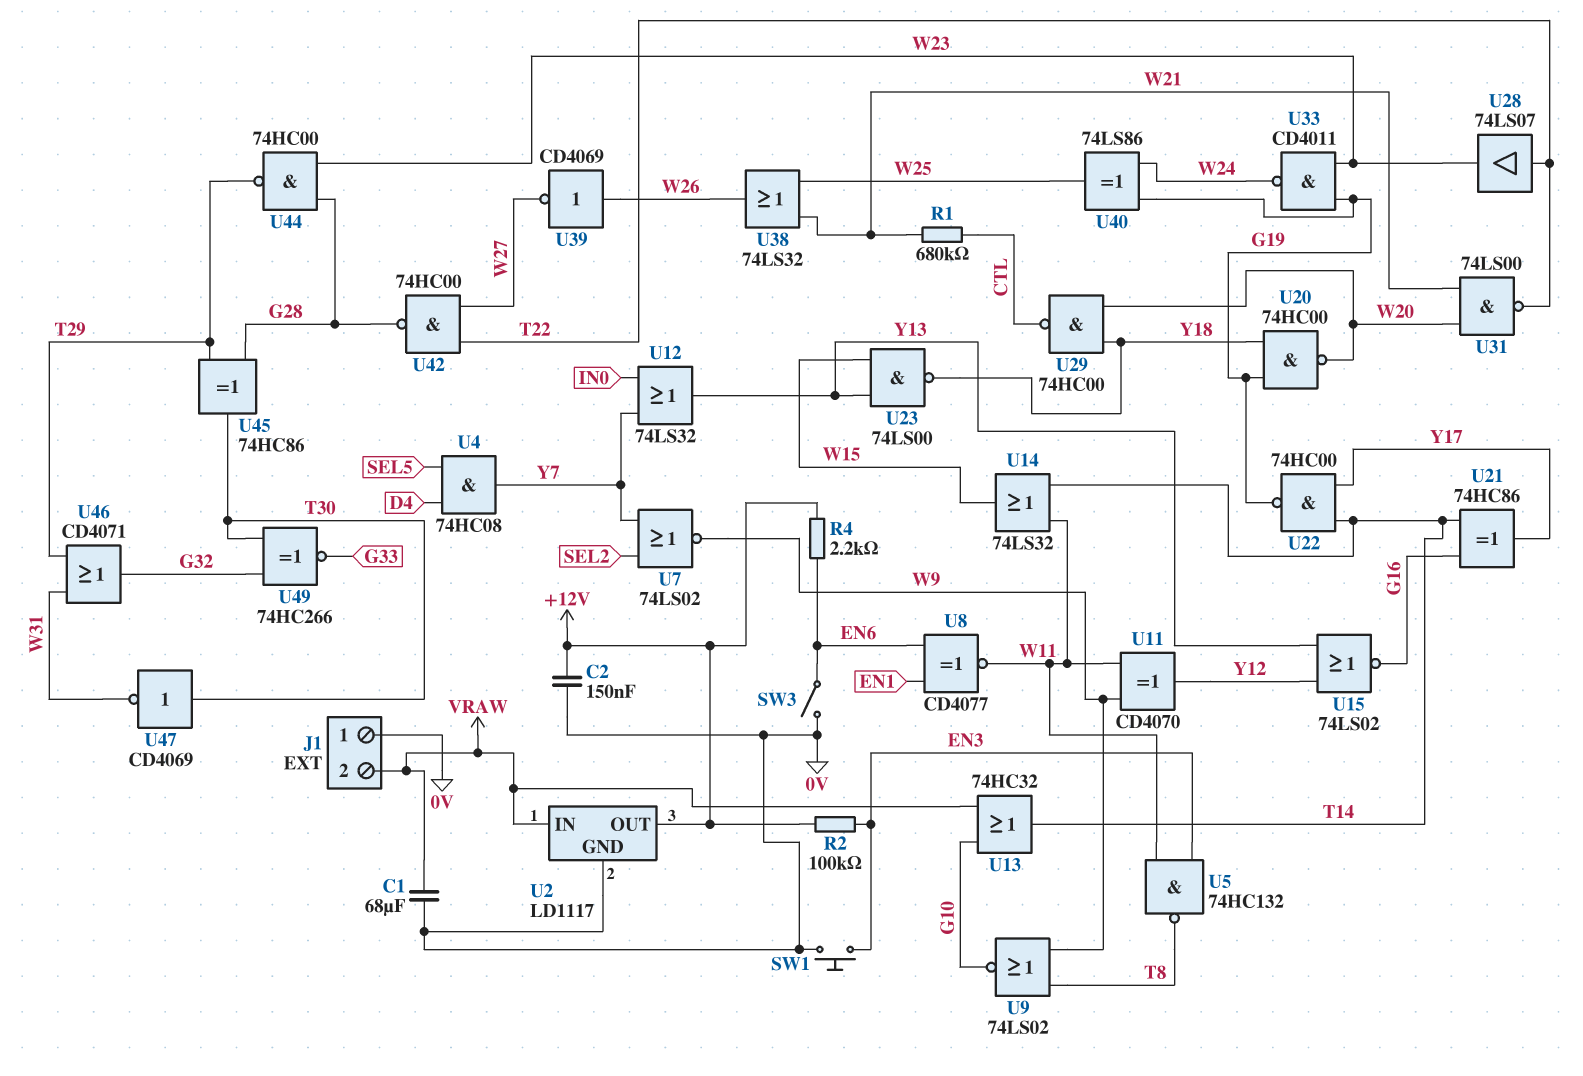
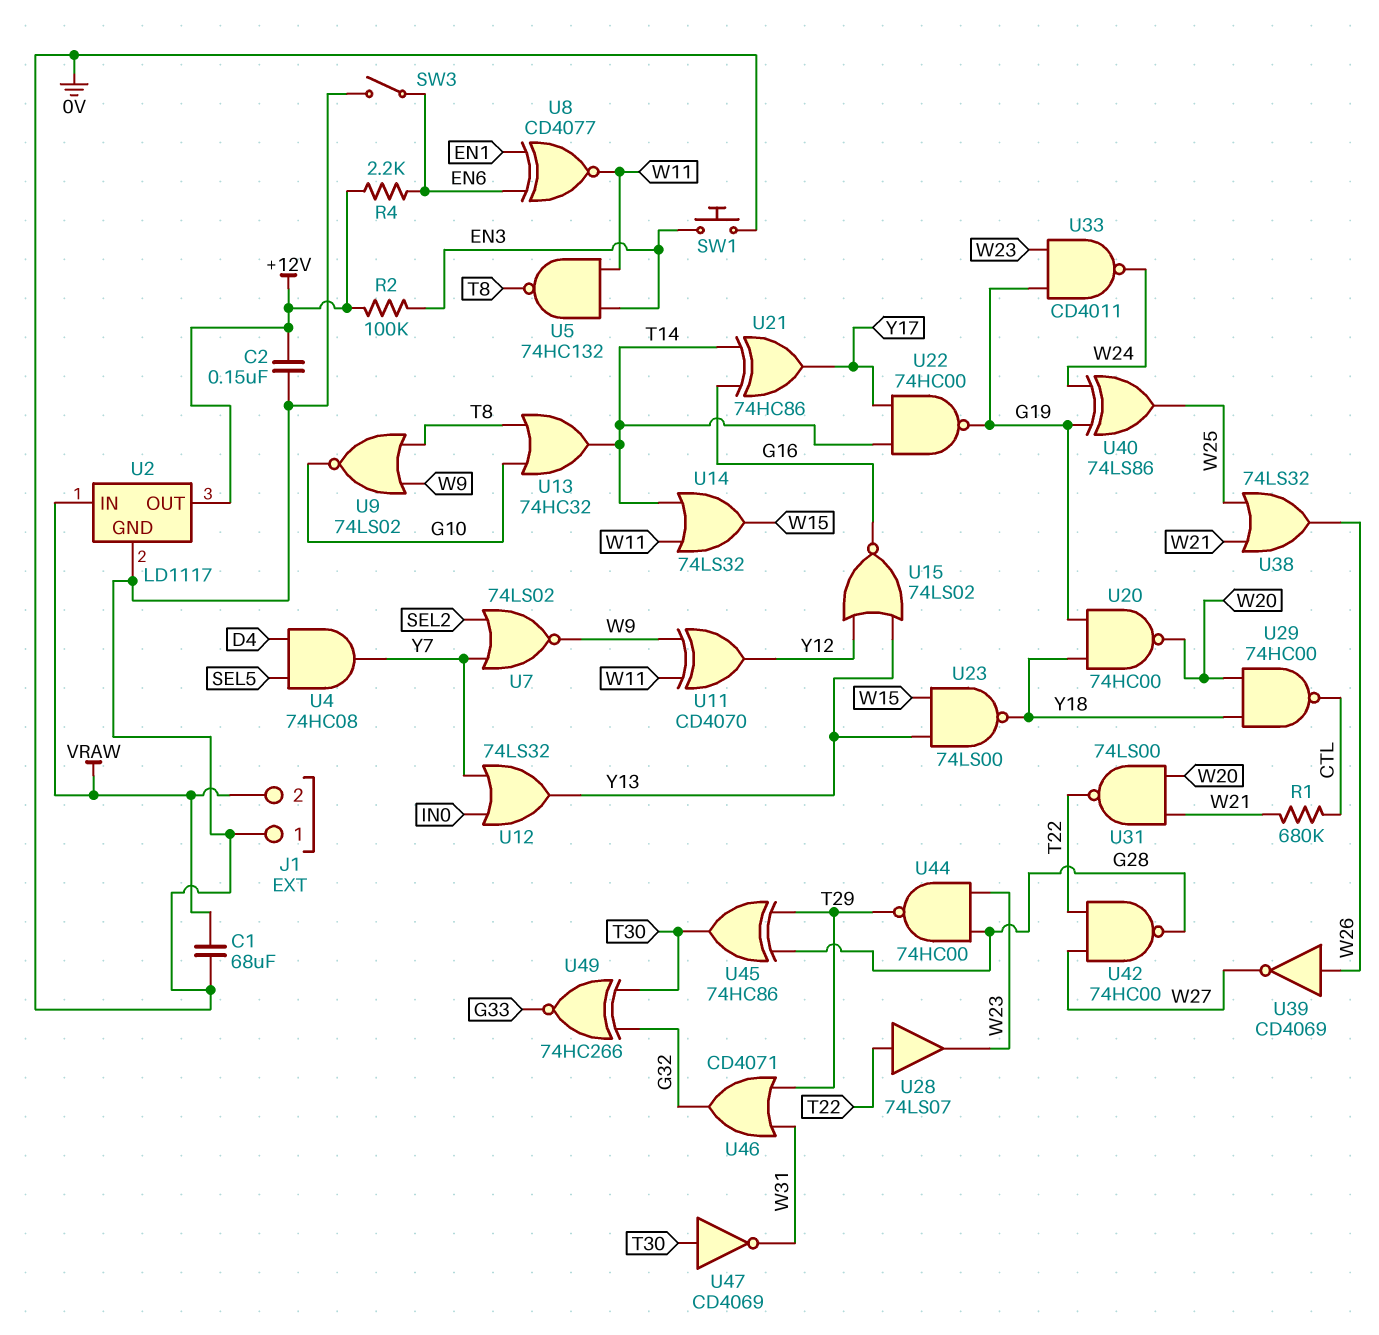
U13: OR 74HC32 (in G10, in VRAW, out T14) -> OR 74HC32 (in G10, in T8, out T14)

